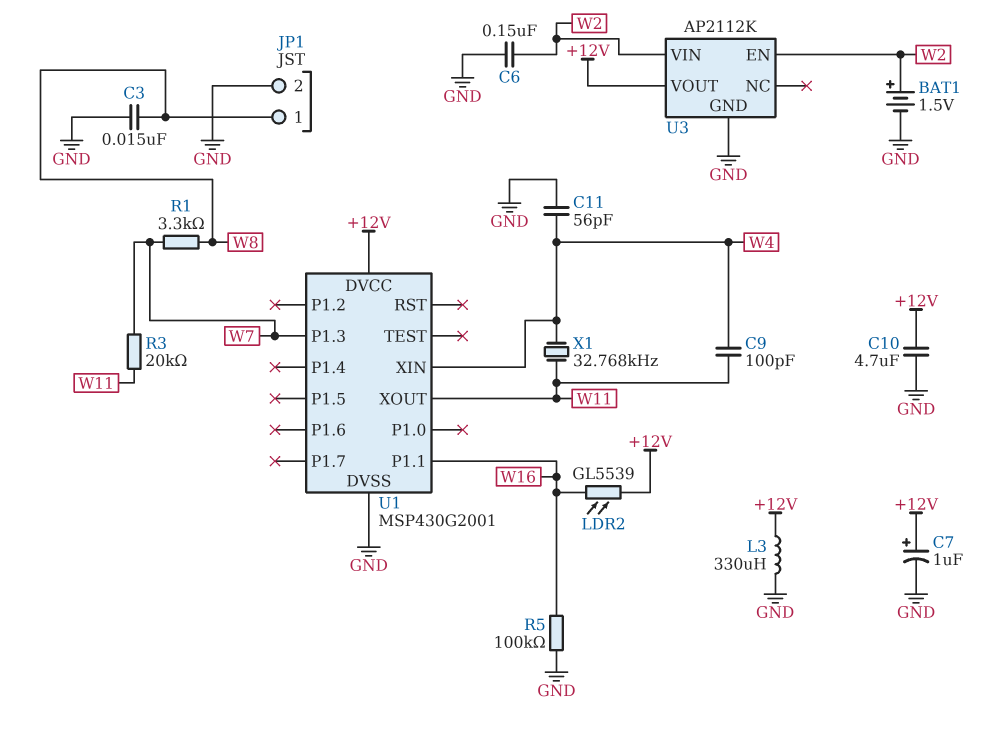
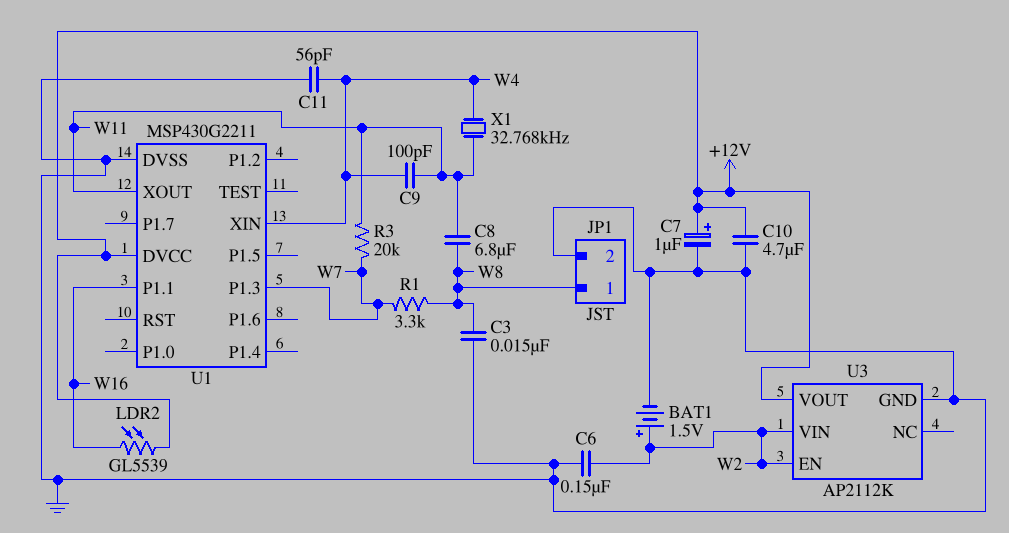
C8: none -> 6.8uF (W8, W11)
L3: 330uH (+12V, GND) -> none
R5: 100k (GND, W16) -> none
U1: MSP430G2001 -> MSP430G2211

